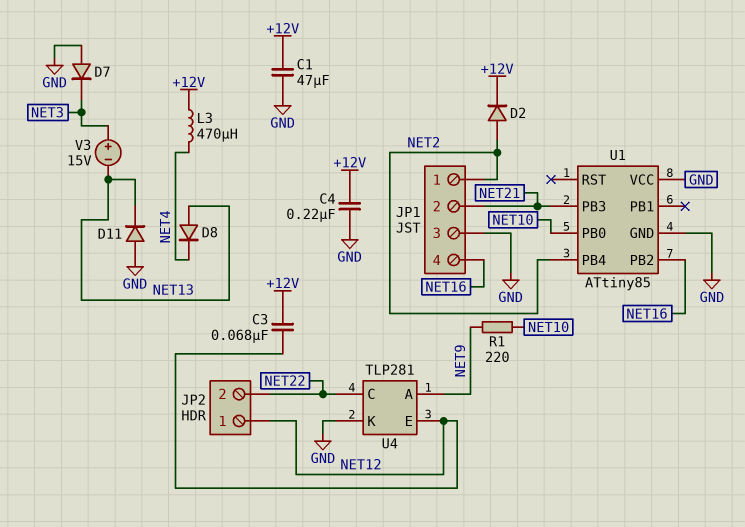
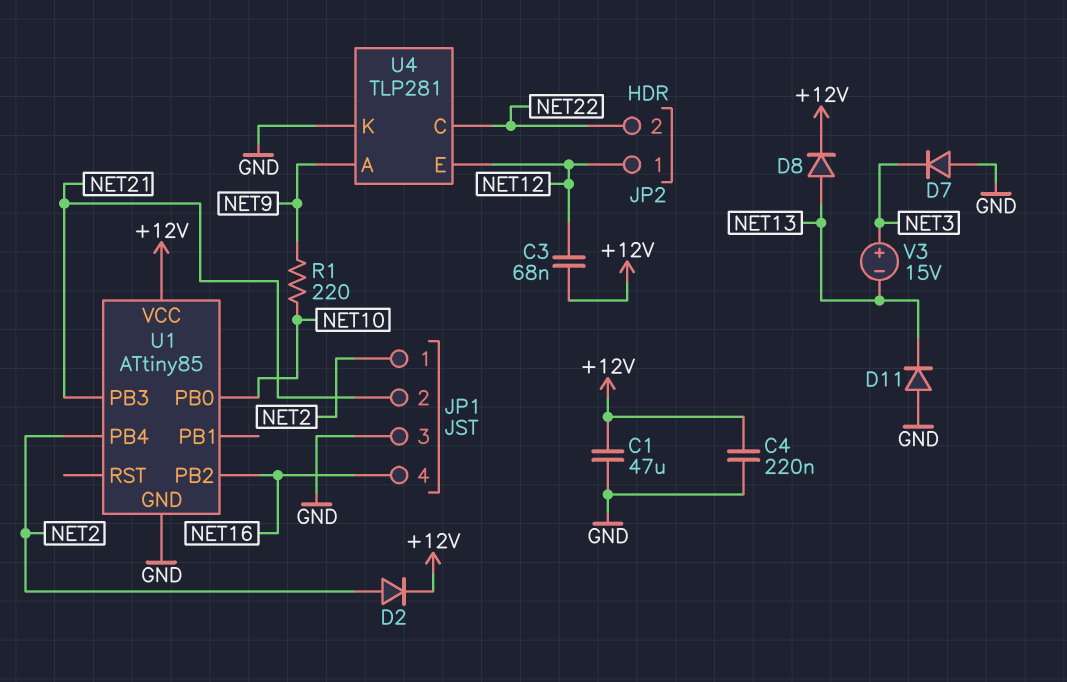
D8: diode (A NET13, K NET4) -> diode (A NET13, K +12V)
L3: 470uH (+12V, NET4) -> none
U1 pin VCC: GND -> +12V

